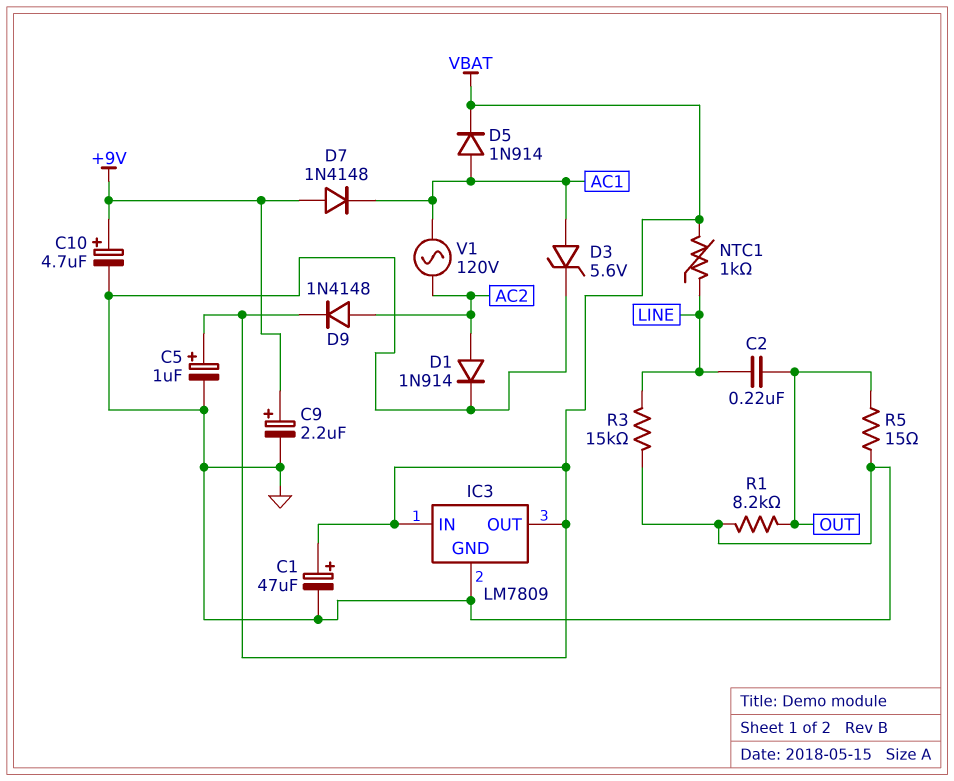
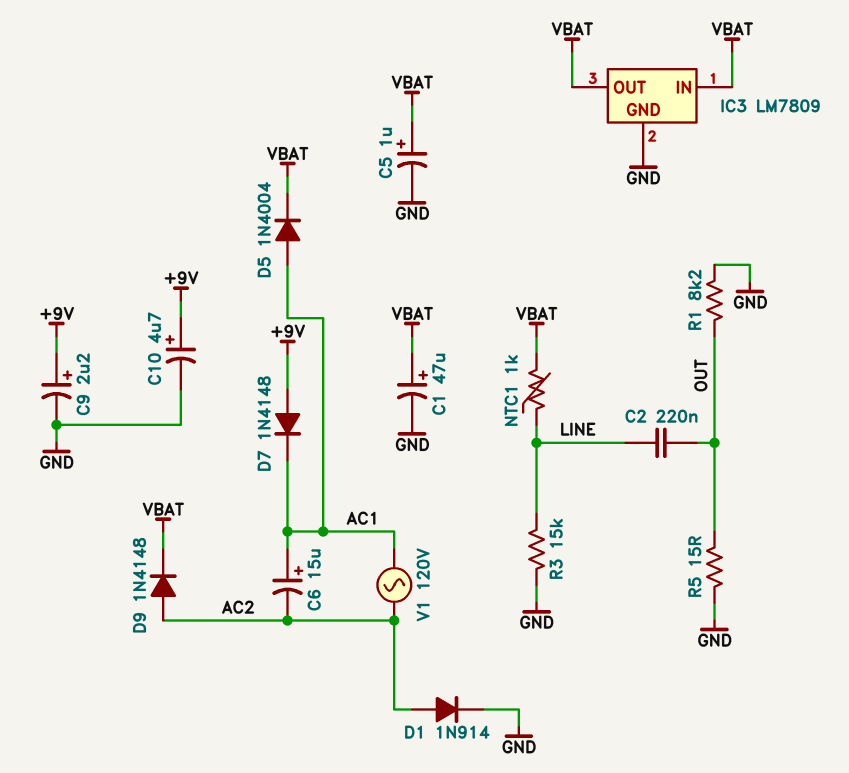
C6: none -> 15uF (plus AC1, minus AC2)
D3: zener 5.6V (A AC1, K GND) -> none
D5: diode 1N914 (A AC1, K VBAT) -> diode 1N4004 (A AC1, K VBAT)

